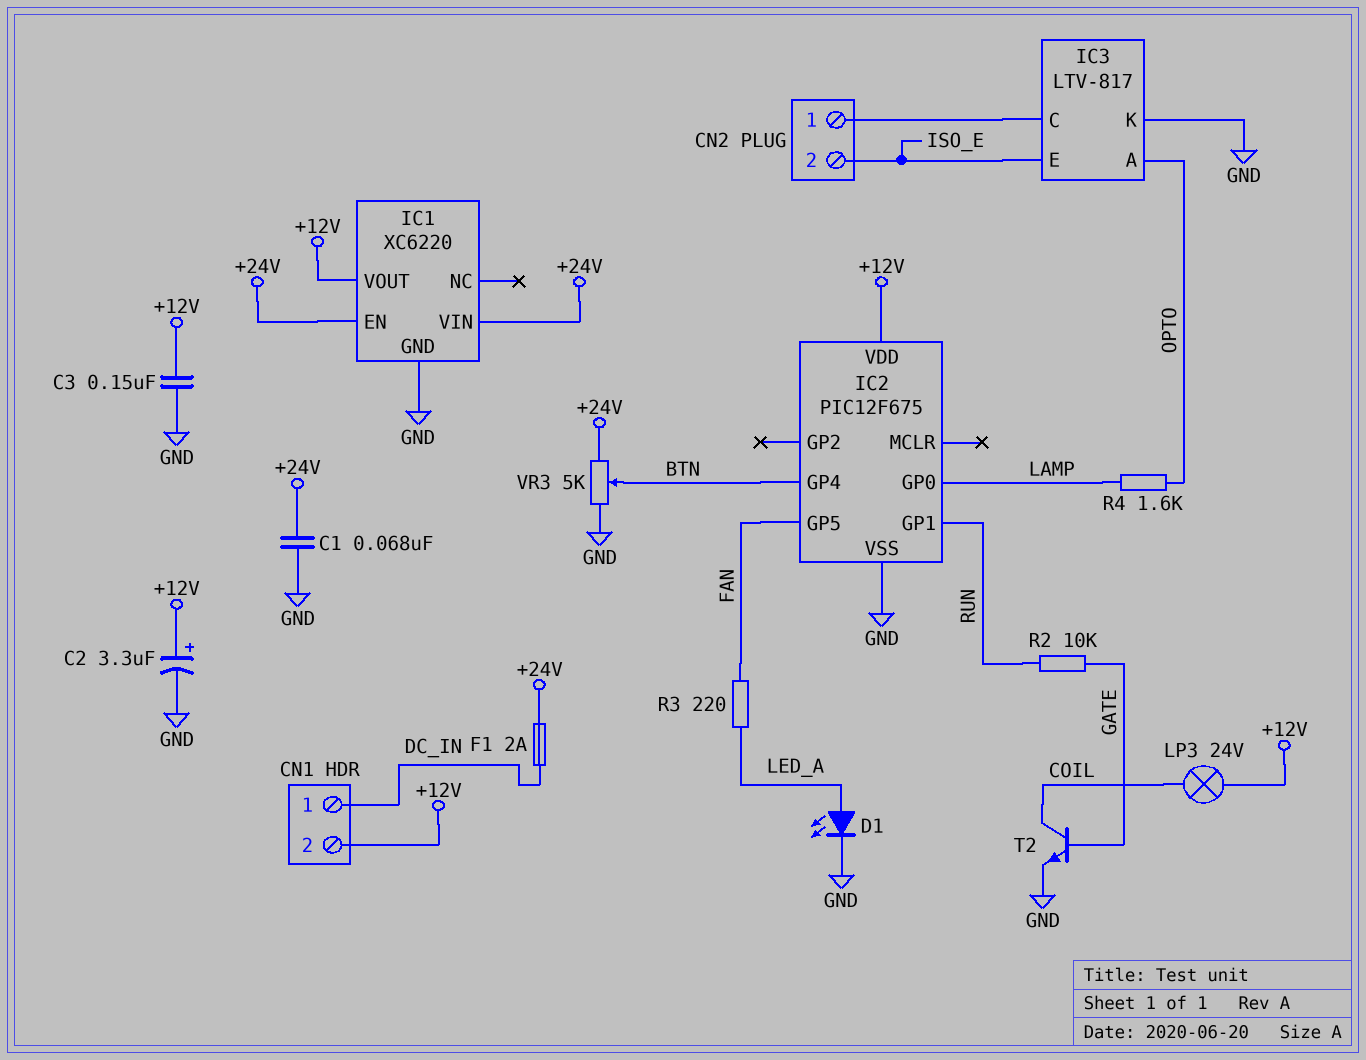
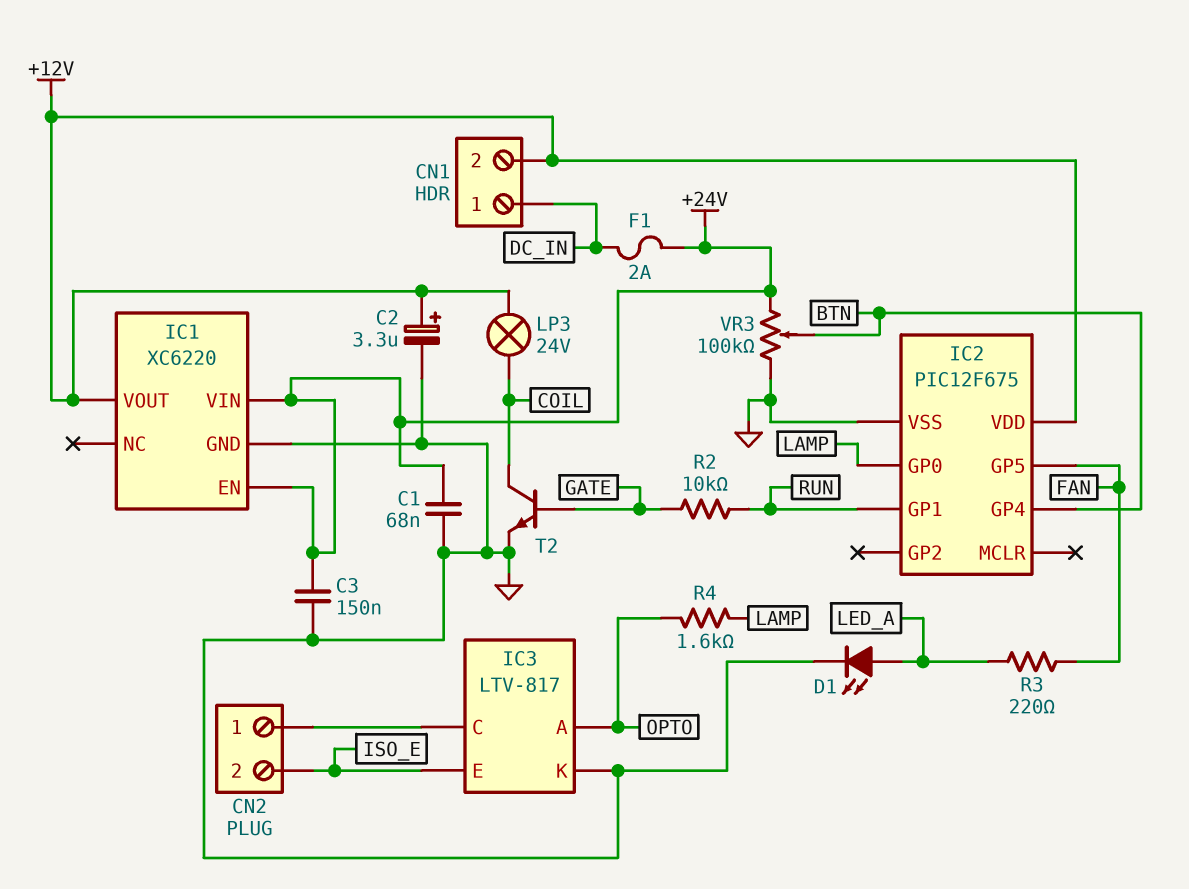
C3: 150nF (+12V, GND) -> 150nF (+24V, GND)
VR3: 5k (+24V, GND, wiper BTN) -> 100k (+24V, GND, wiper BTN)

